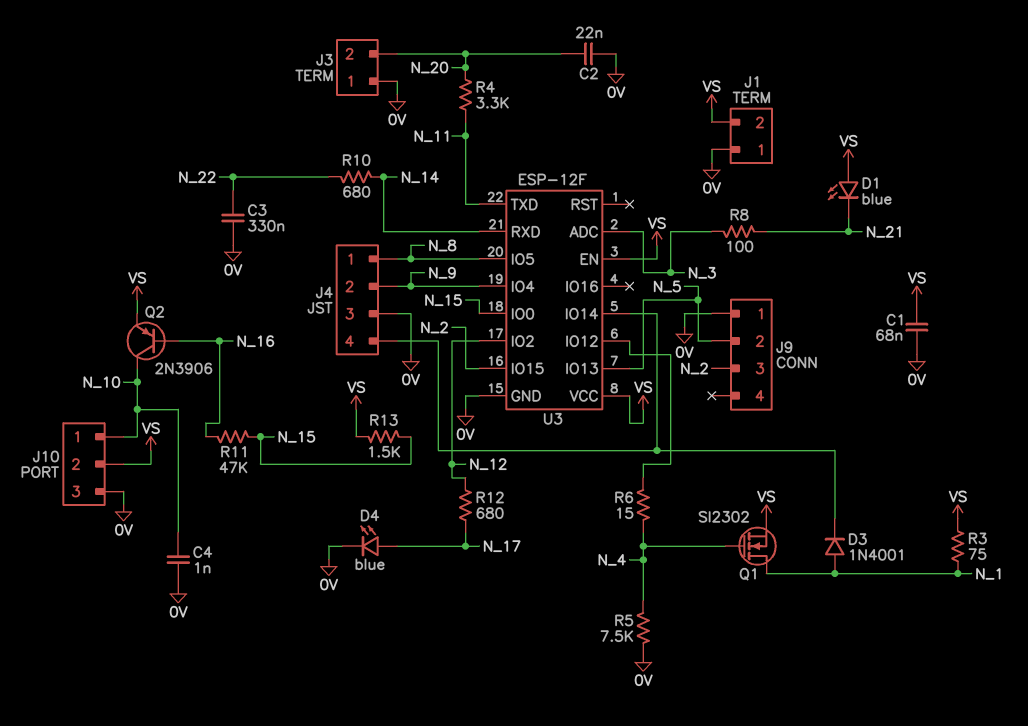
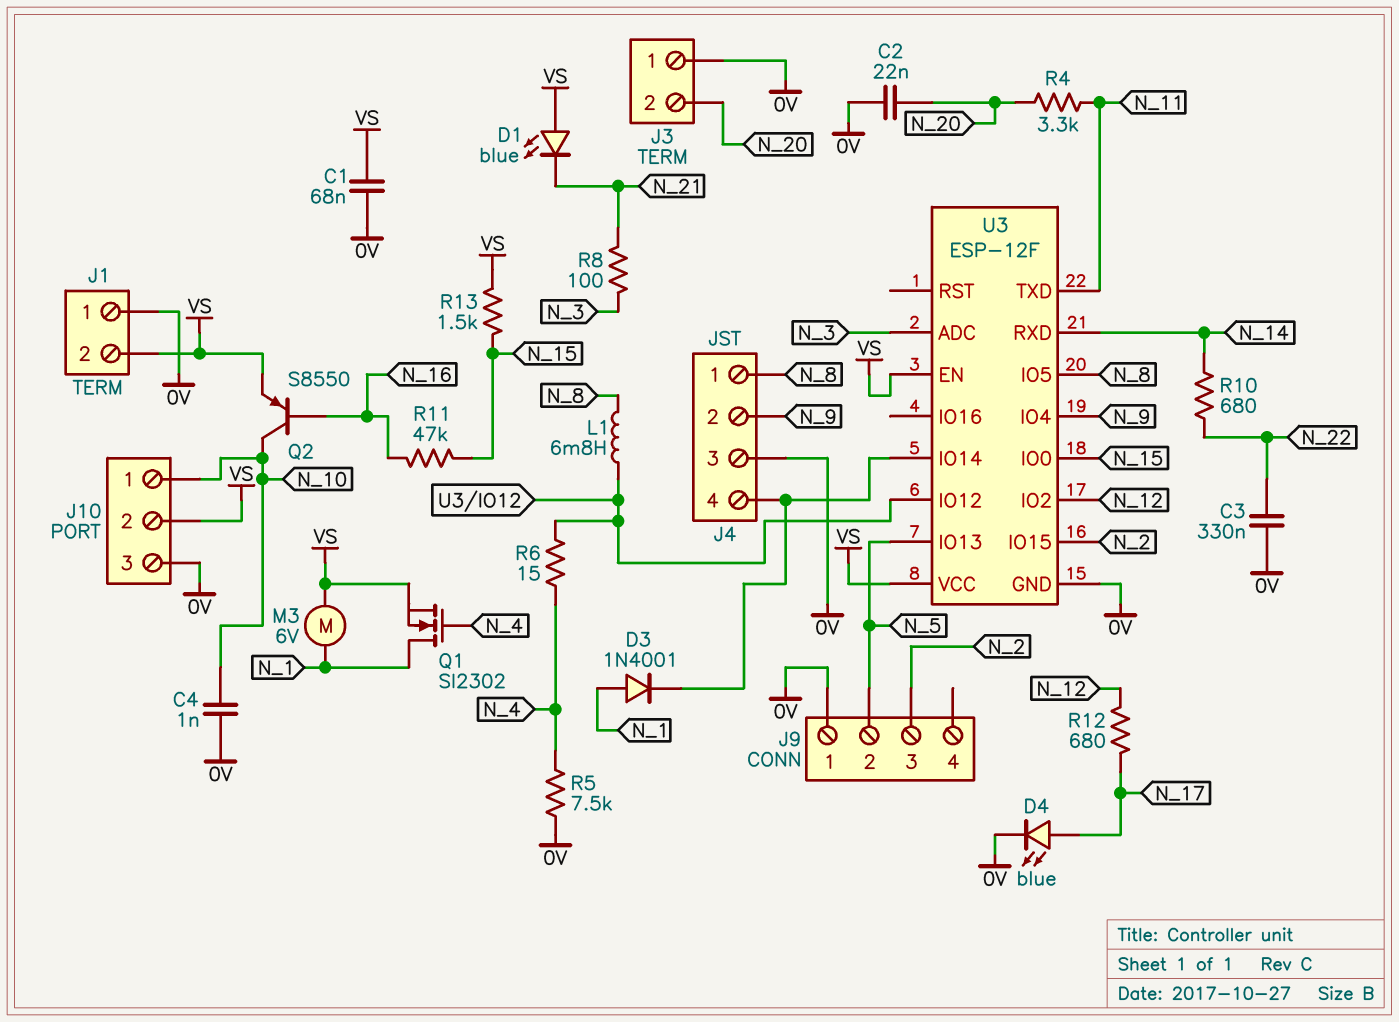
L1: none -> 6.8mH (N_8, U3/IO12)
M3: none -> motor 6V (N_1, VS)
Q2: PNP 2N3906 (B N_16, C N_10, E VS) -> PNP S8550 (B N_16, C N_10, E VS)
R3: 75 (N_1, VS) -> none

